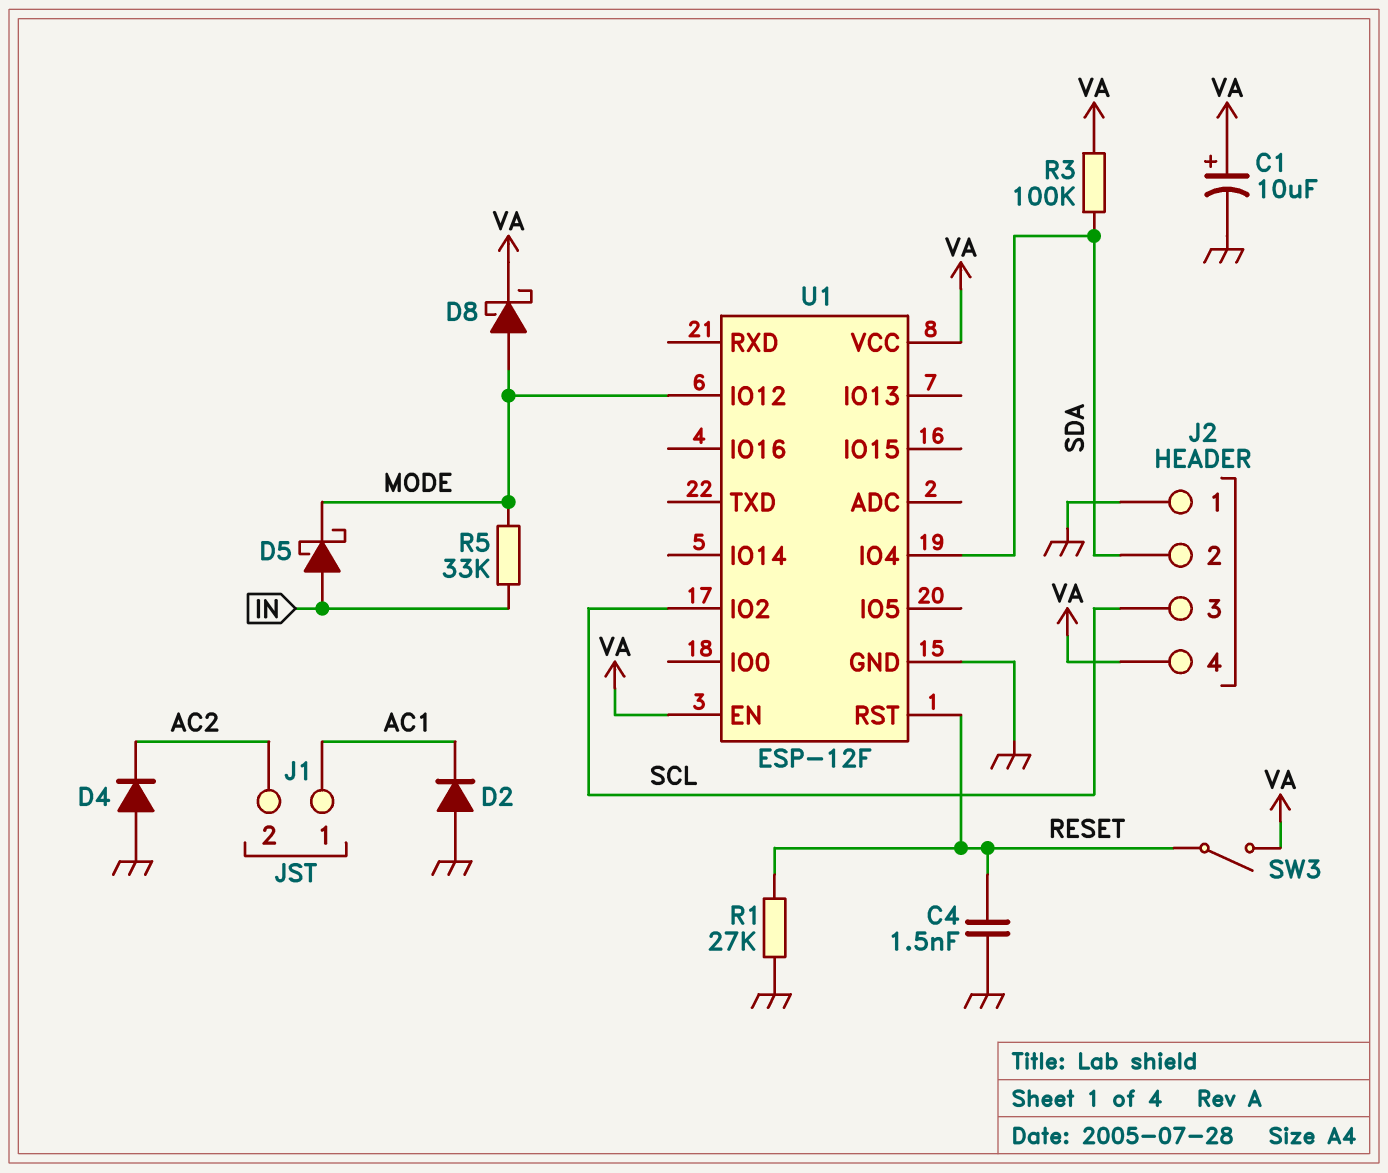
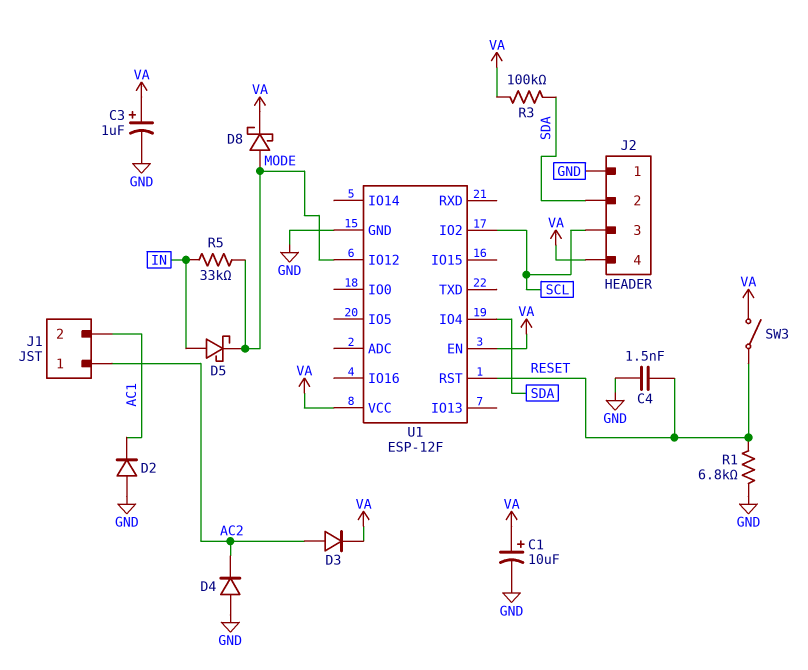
C3: none -> 1uF (plus VA, minus GND)
D3: none -> diode (A AC2, K VA)
J1 pin 1: AC1 -> AC2
J1 pin 2: AC2 -> AC1
R1: 27k (GND, RESET) -> 6.8k (GND, RESET)

